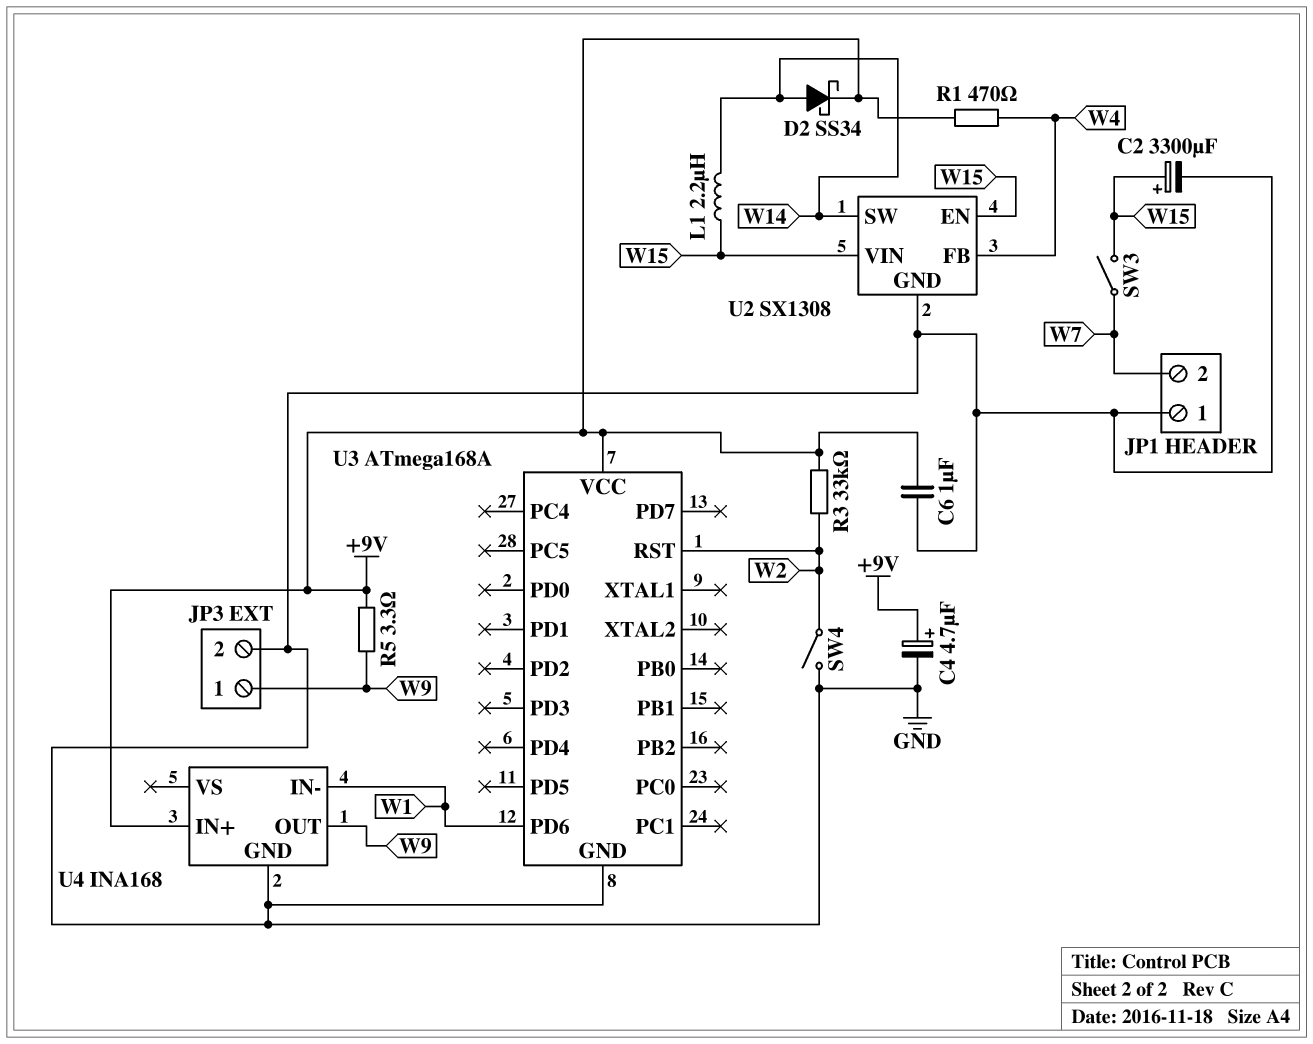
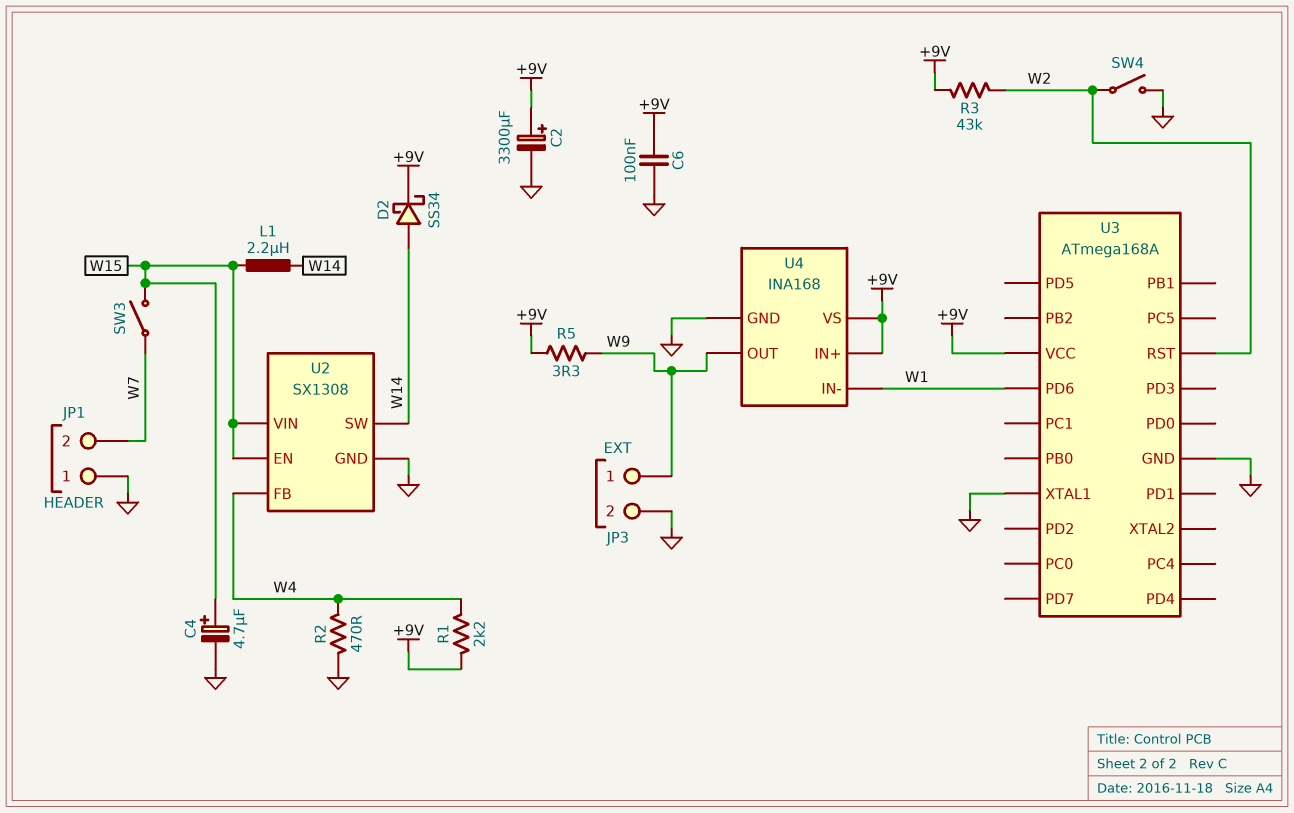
C2: 3300uF (plus W15, minus GND) -> 3300uF (plus +9V, minus GND)
C4: 4.7uF (plus +9V, minus GND) -> 4.7uF (plus W15, minus GND)
C6: 1uF (+9V, GND) -> 100nF (+9V, GND)
R1: 470 (+9V, W4) -> 2.2k (+9V, W4)
R2: none -> 470 (GND, W4)
R3: 33k (+9V, W2) -> 43k (+9V, W2)
U3 pin XTAL1: none -> GND
U4 pin VS: none -> +9V

